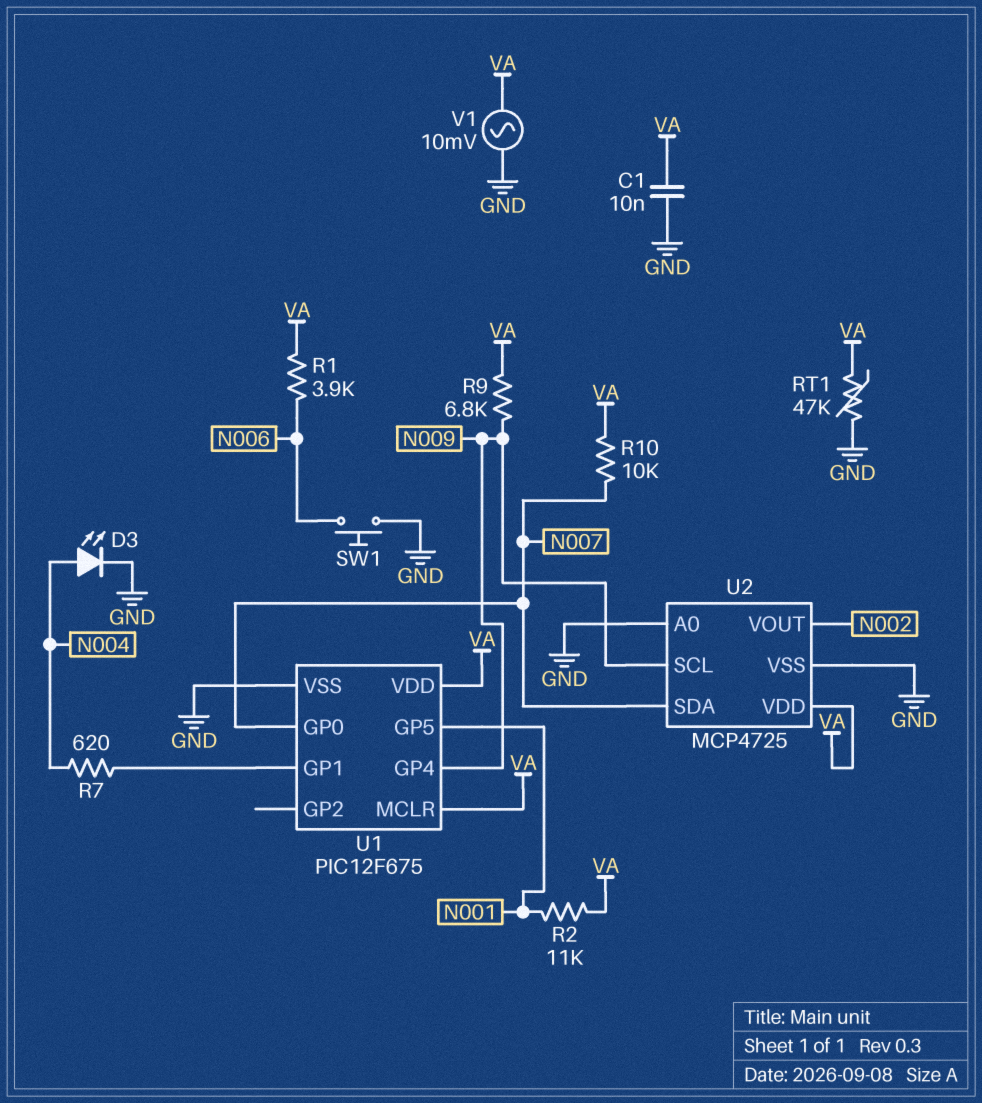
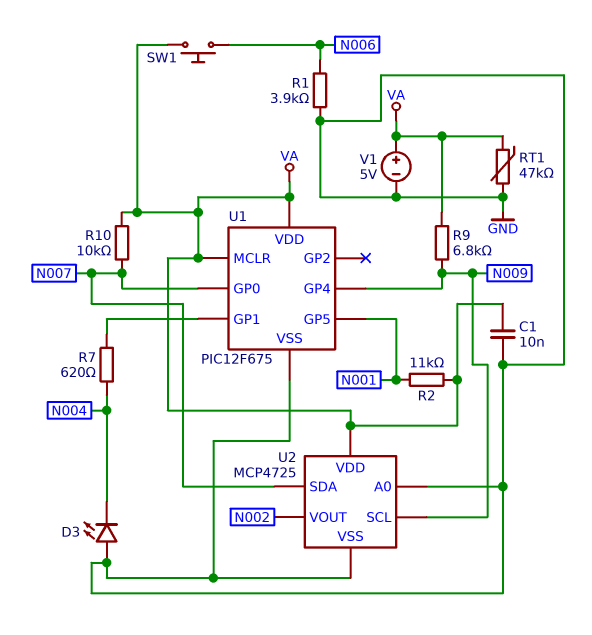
D3: LED (A N004, K GND) -> LED (A GND, K N004)
R1: 3.9k (N006, VA) -> 3.9k (GND, N006)
SW1: button (GND, N006) -> button (N006, VA)
V1: AC 10mV (GND, VA) -> 5V (plus VA, minus GND)

